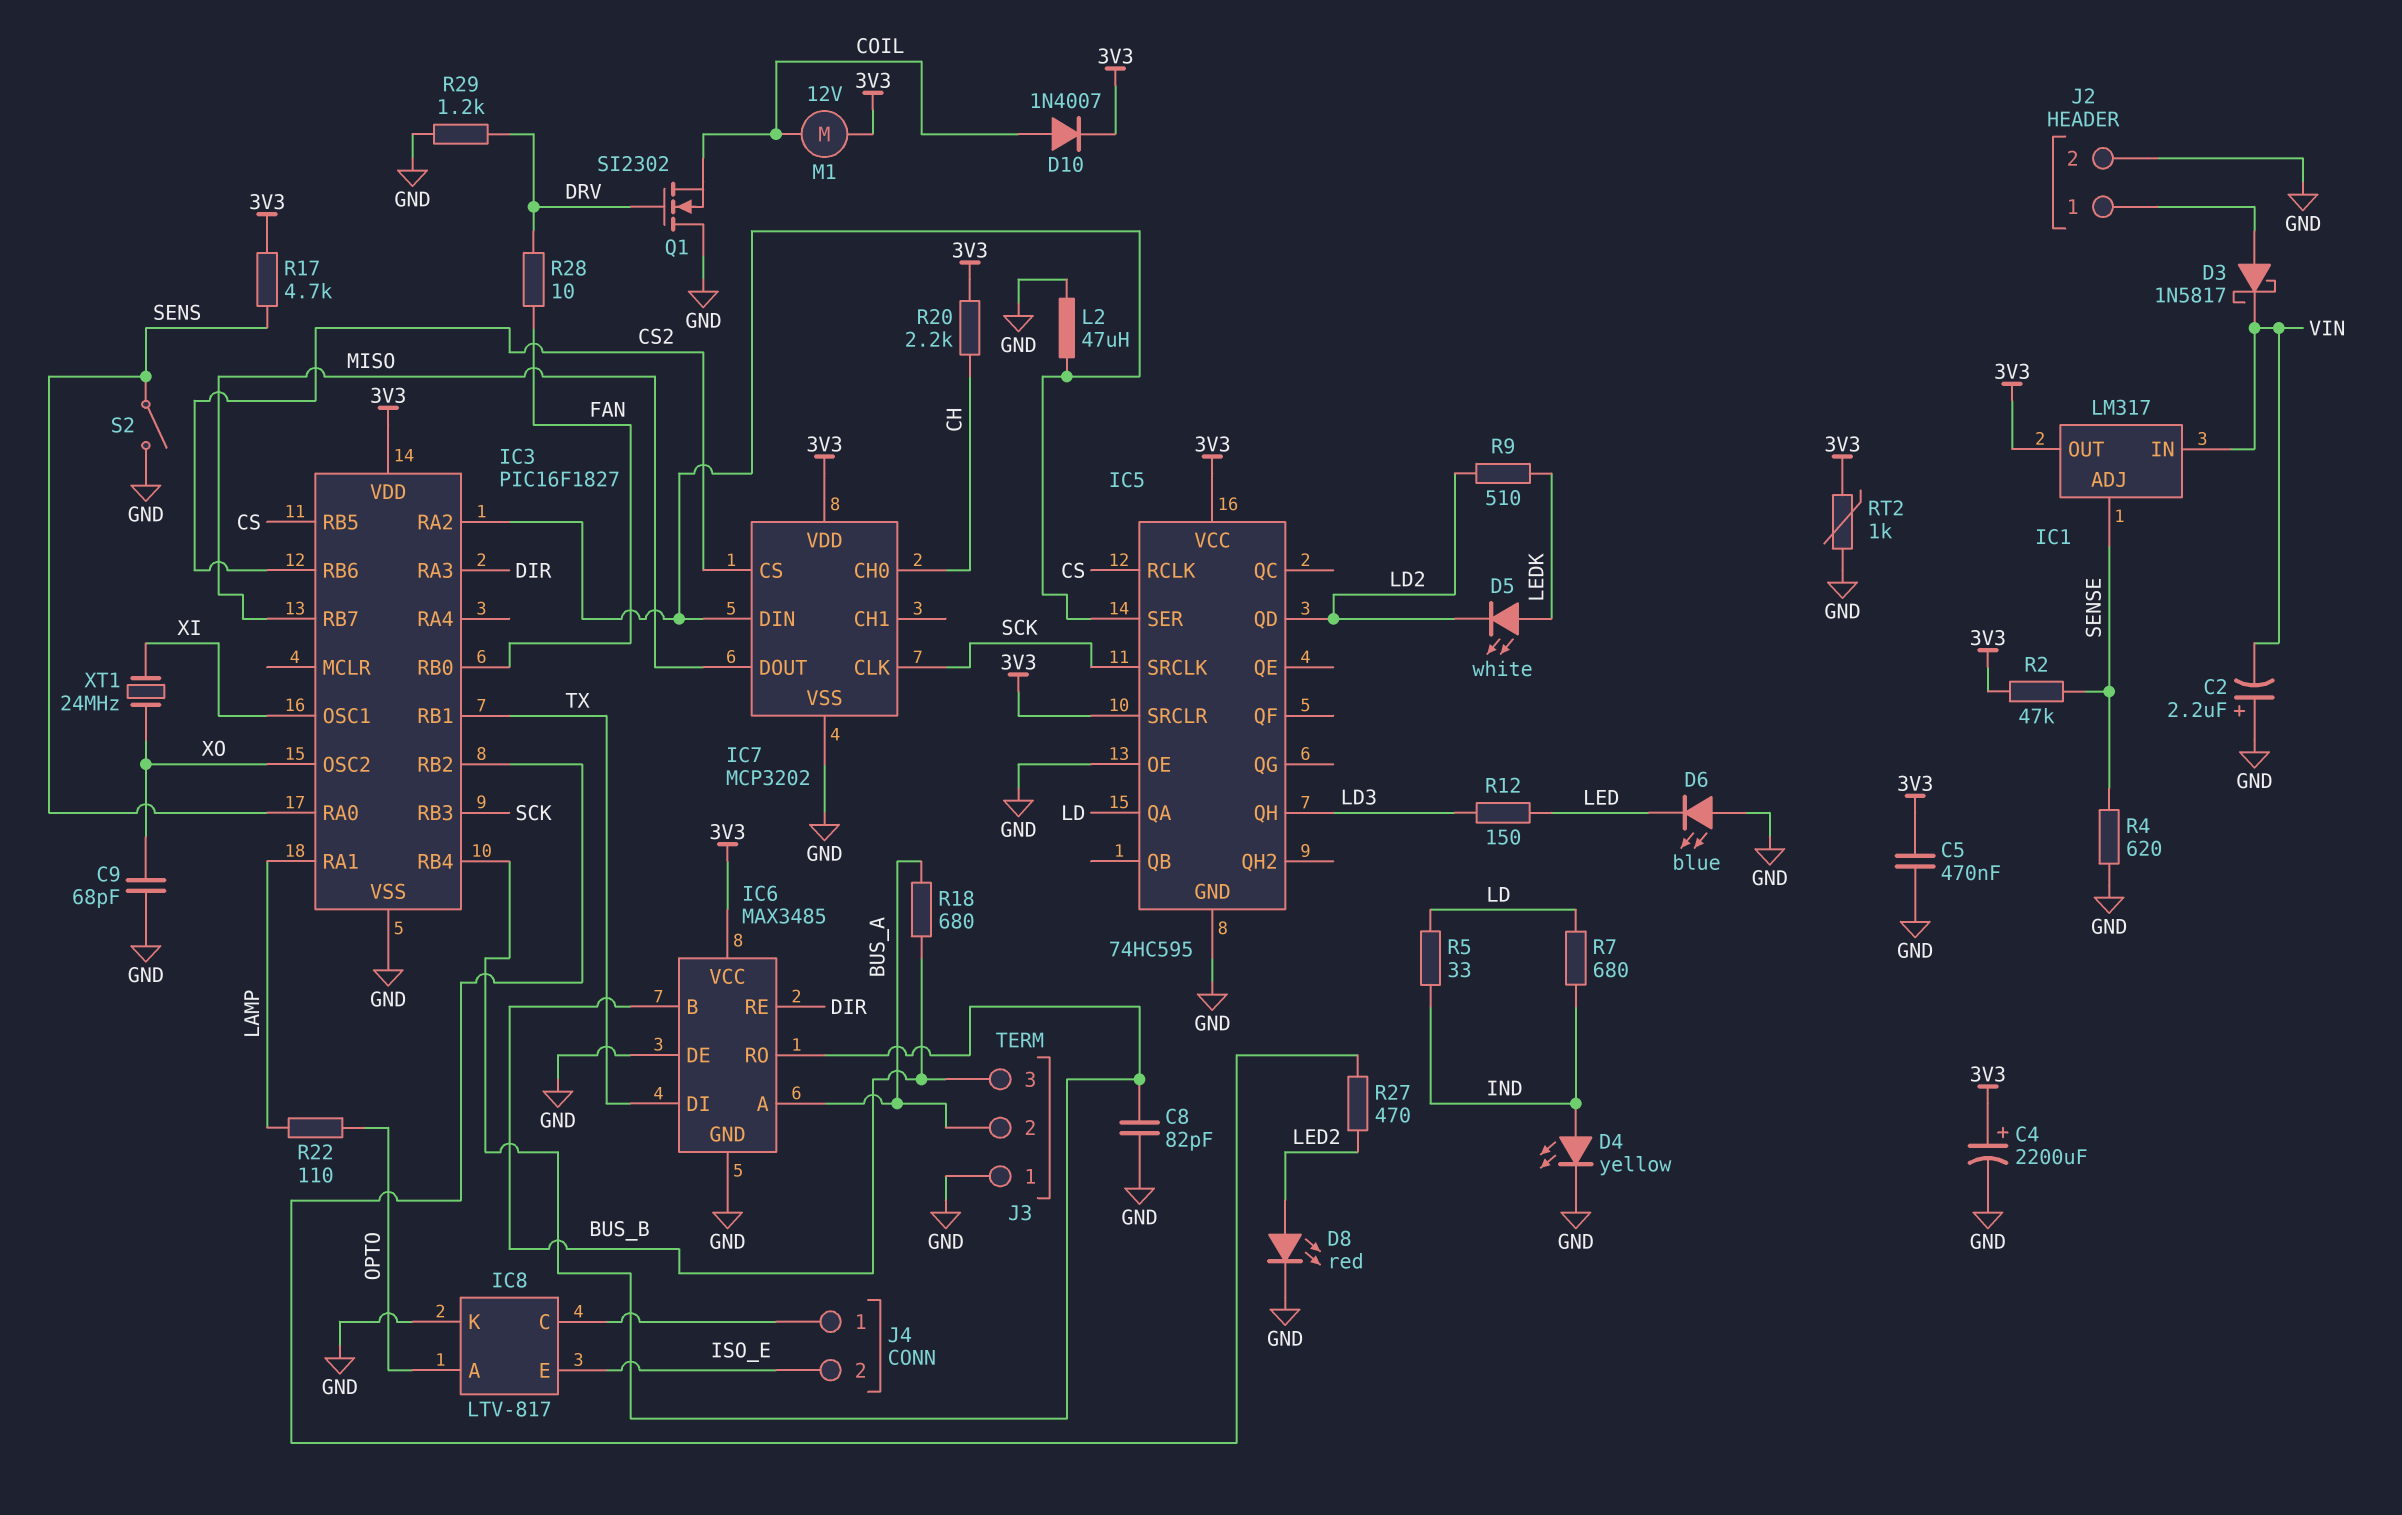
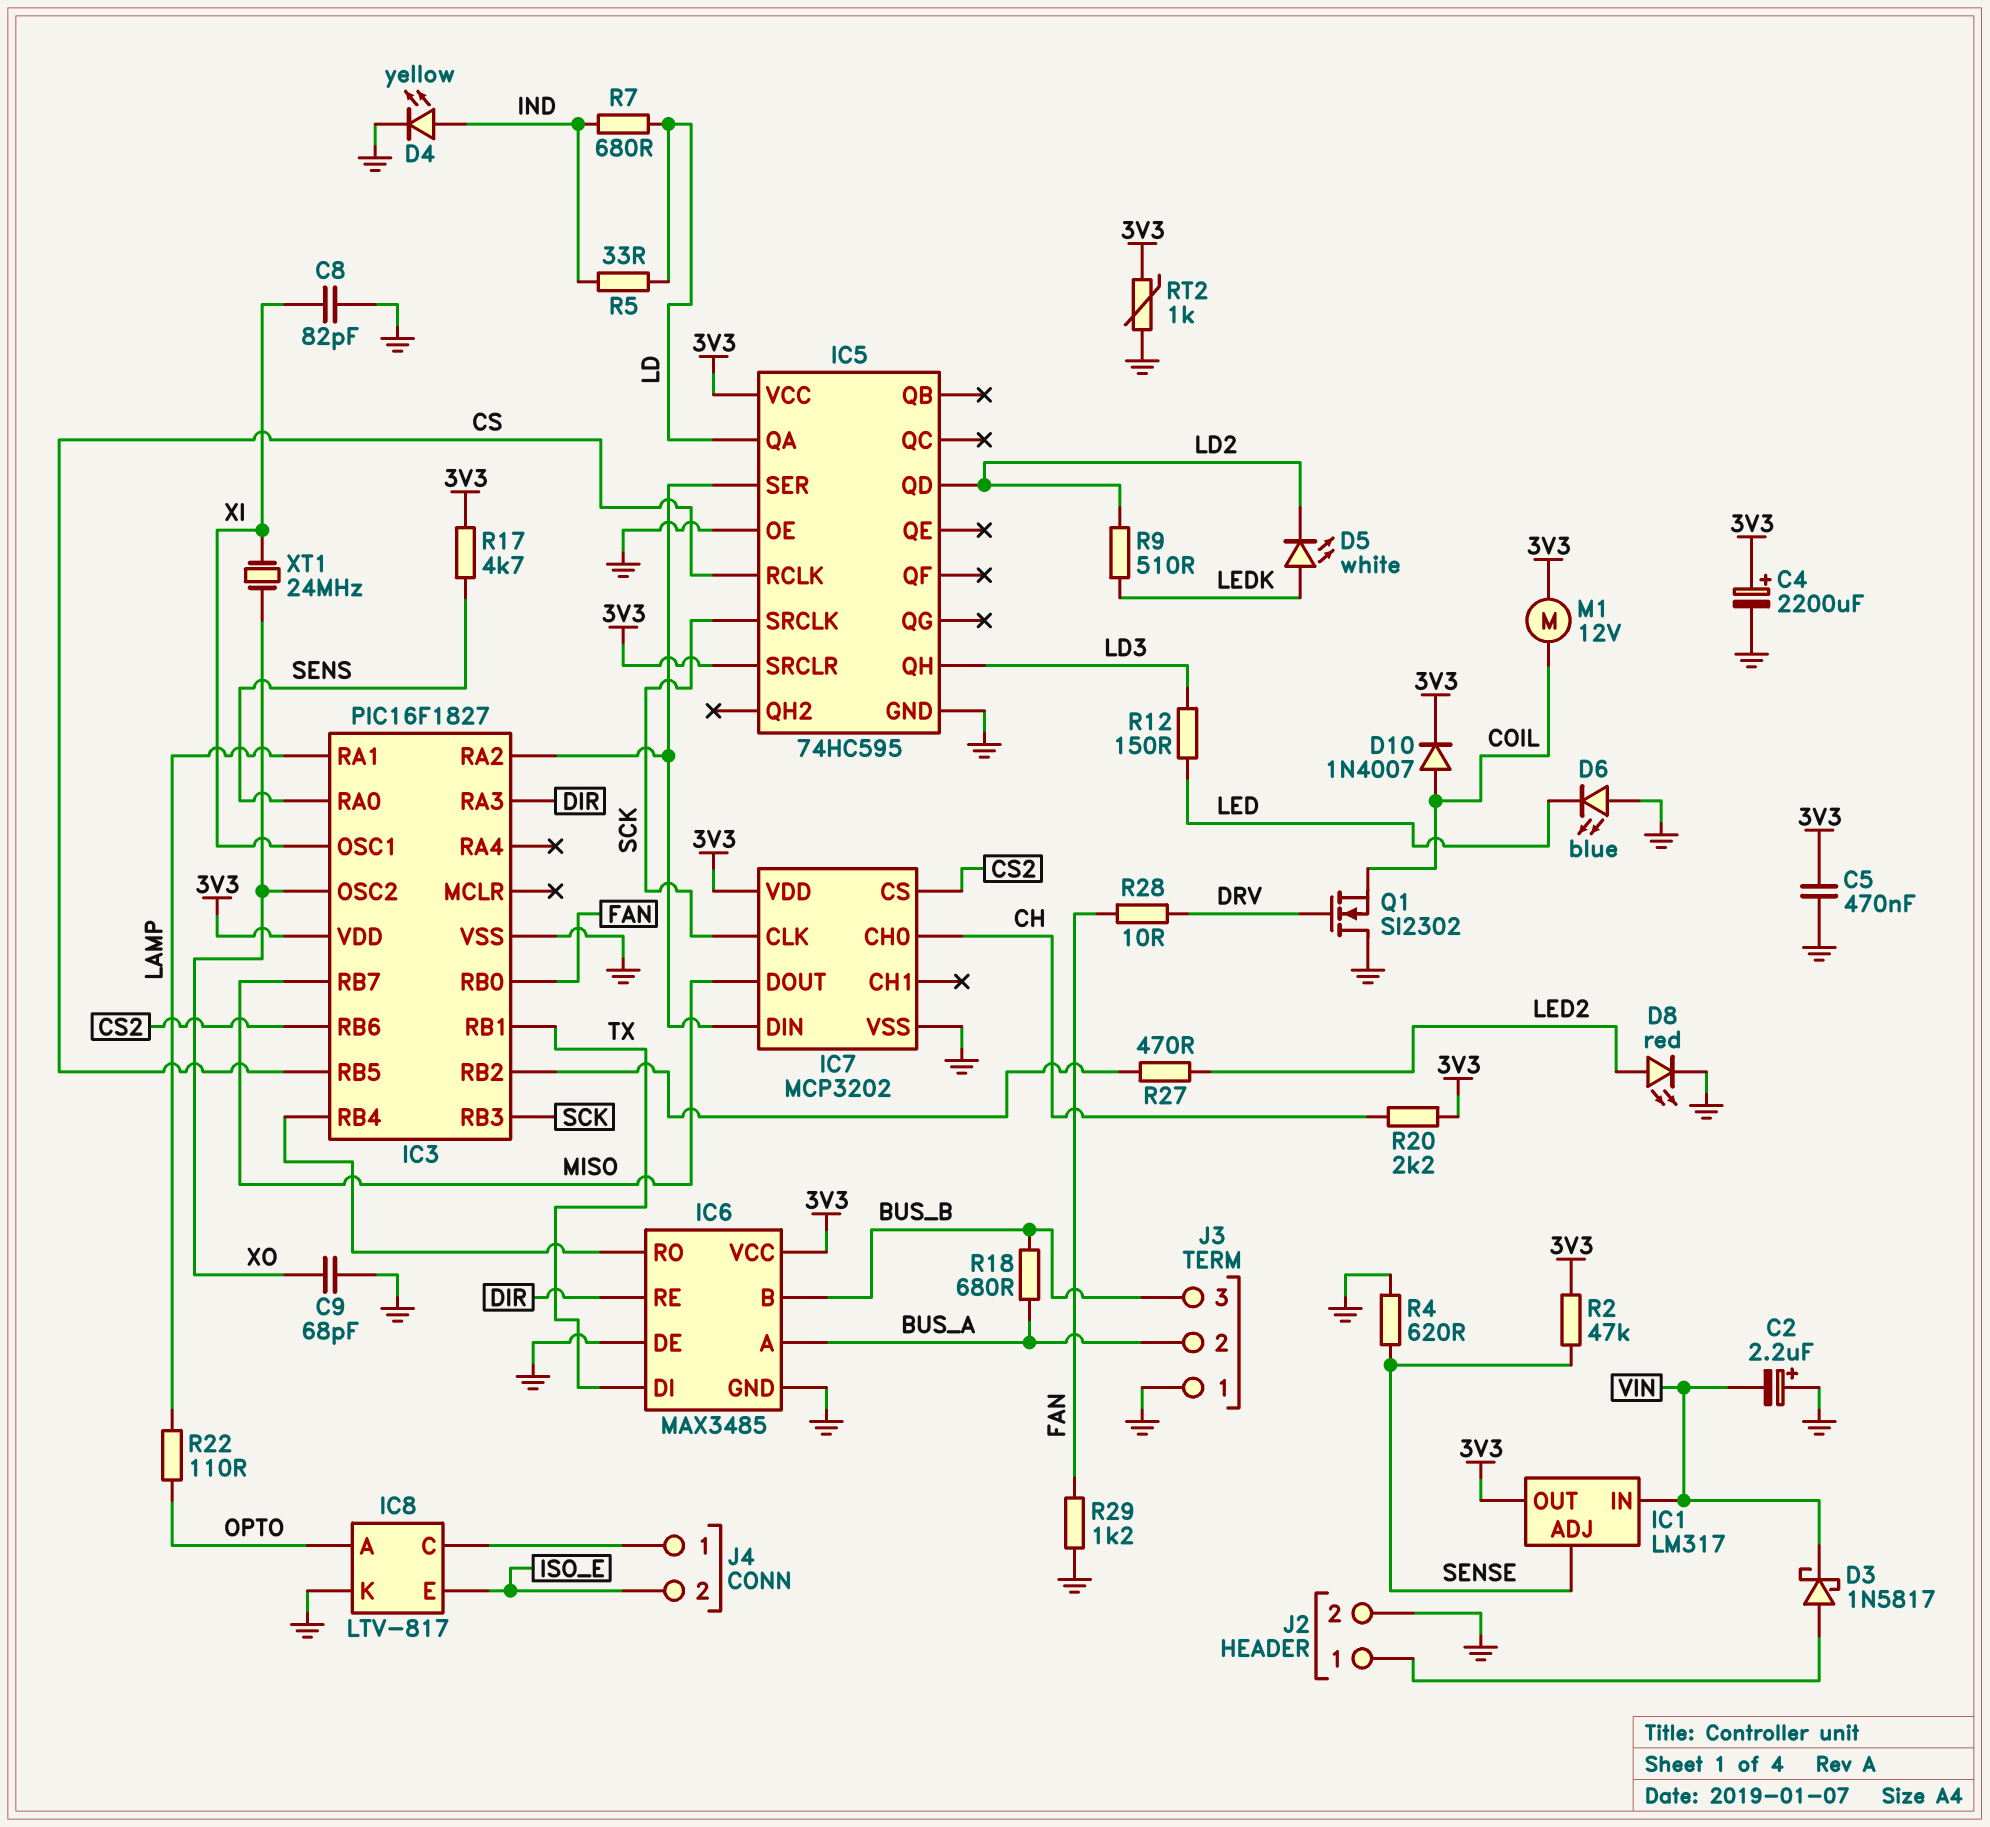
C8: 82pF (GND, IC3/RB4) -> 82pF (GND, XI)
L2: 47uH (GND, IC3/RA2) -> none
R29: 1.2k (DRV, GND) -> 1.2k (FAN, GND)
S2: switch (GND, SENS) -> none

